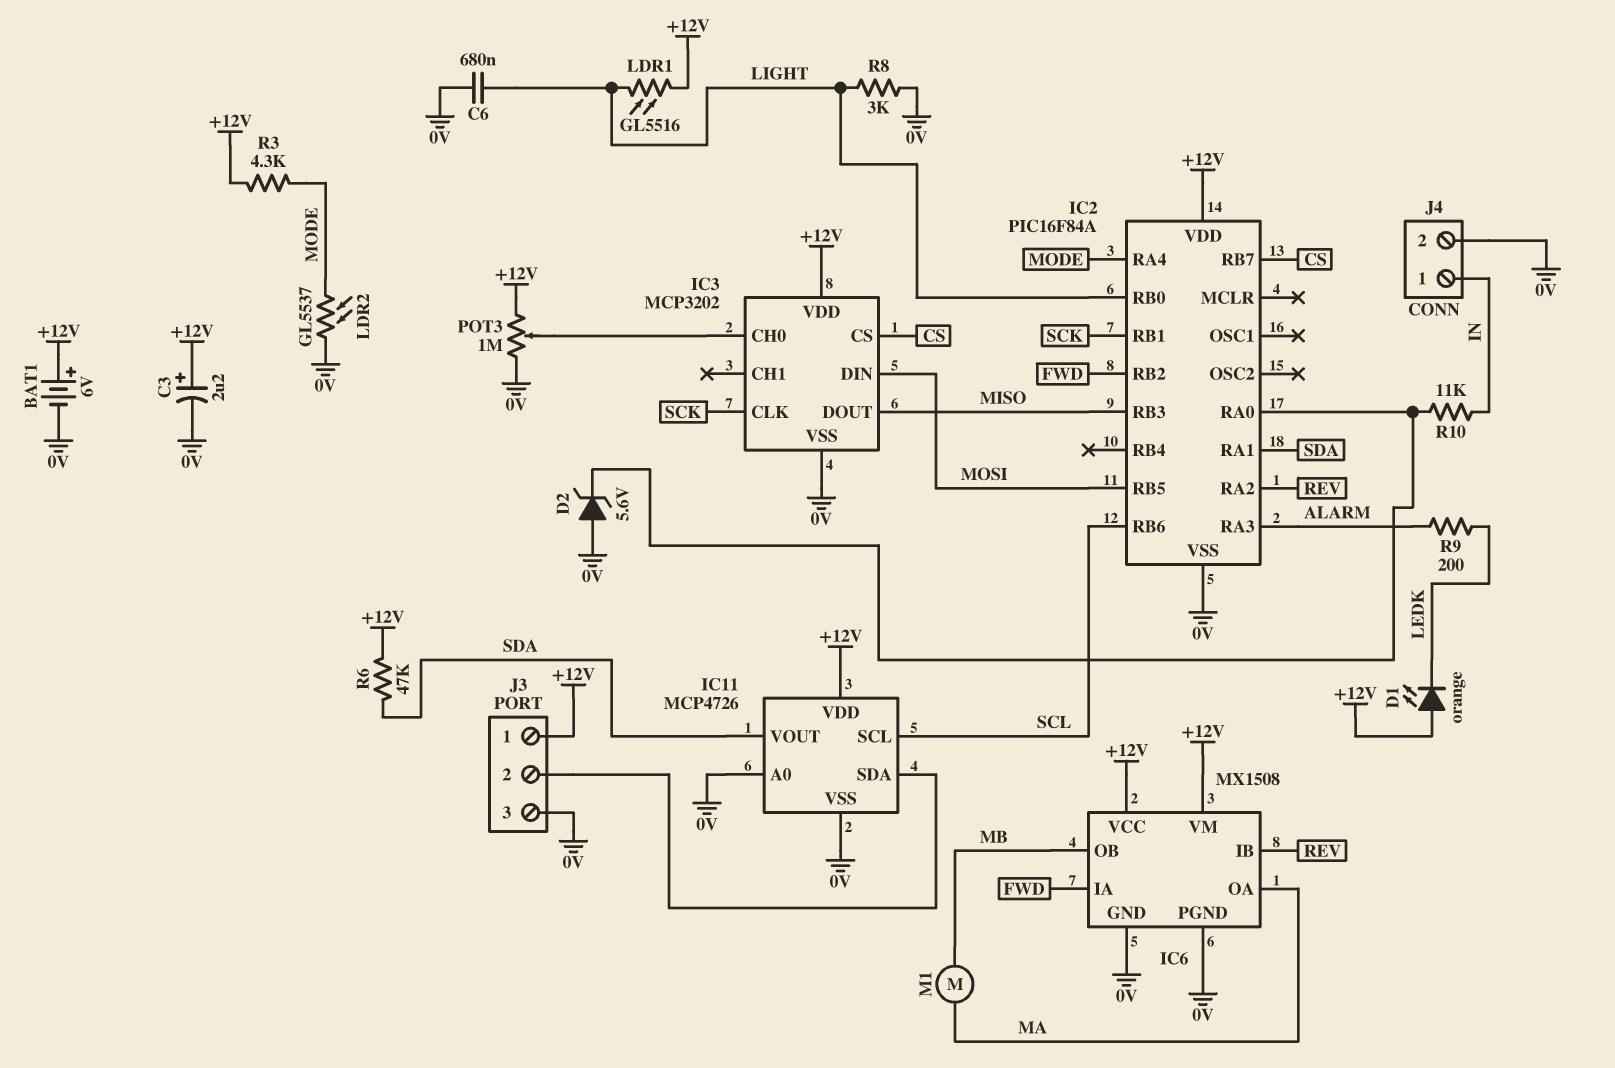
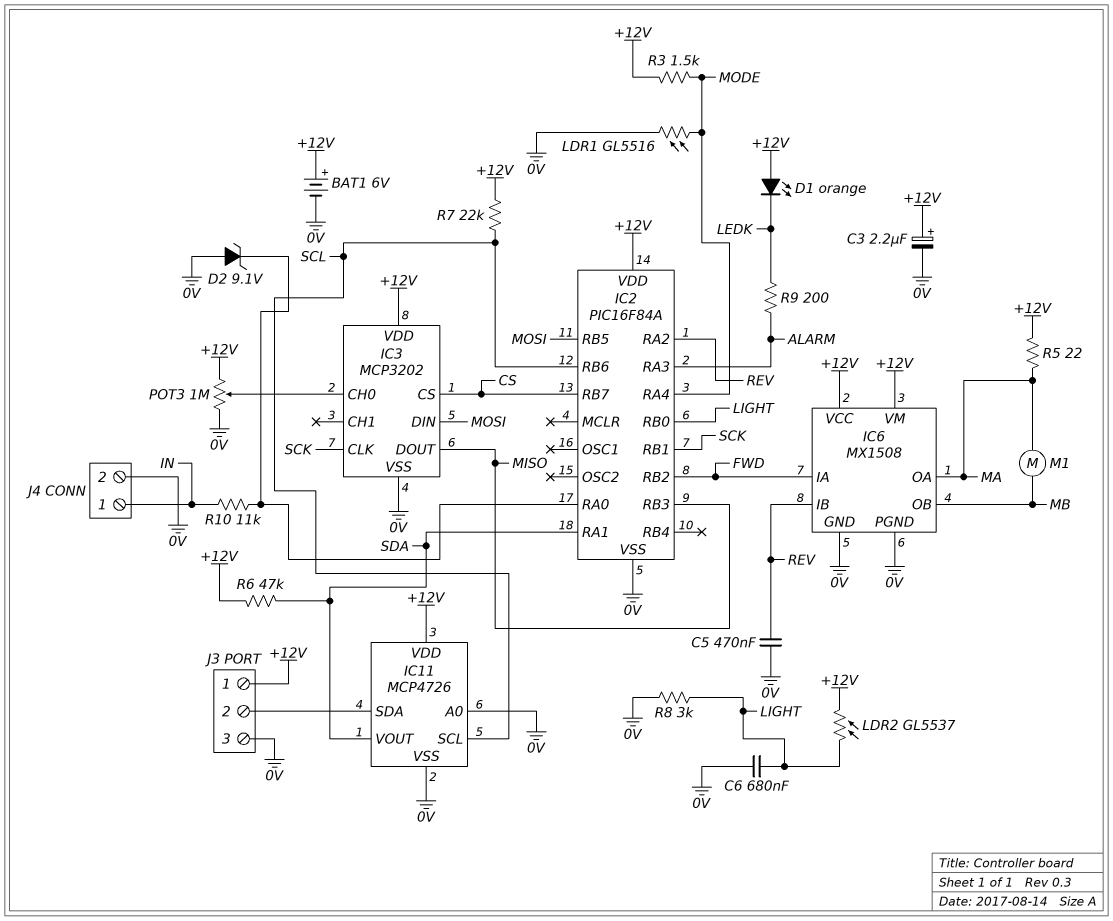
C5: none -> 470nF (0V, REV)
D2: zener 5.6V (A 0V, K IC2/RA0) -> zener 9.1V (A 0V, K IC2/RA0)
LDR1: GL5516 (+12V, LIGHT) -> GL5516 (0V, MODE)
LDR2: GL5537 (0V, MODE) -> GL5537 (+12V, LIGHT)
R3: 4.3k (+12V, MODE) -> 1.5k (+12V, MODE)
R5: none -> 22 (+12V, MA)
R7: none -> 22k (+12V, SCL)

